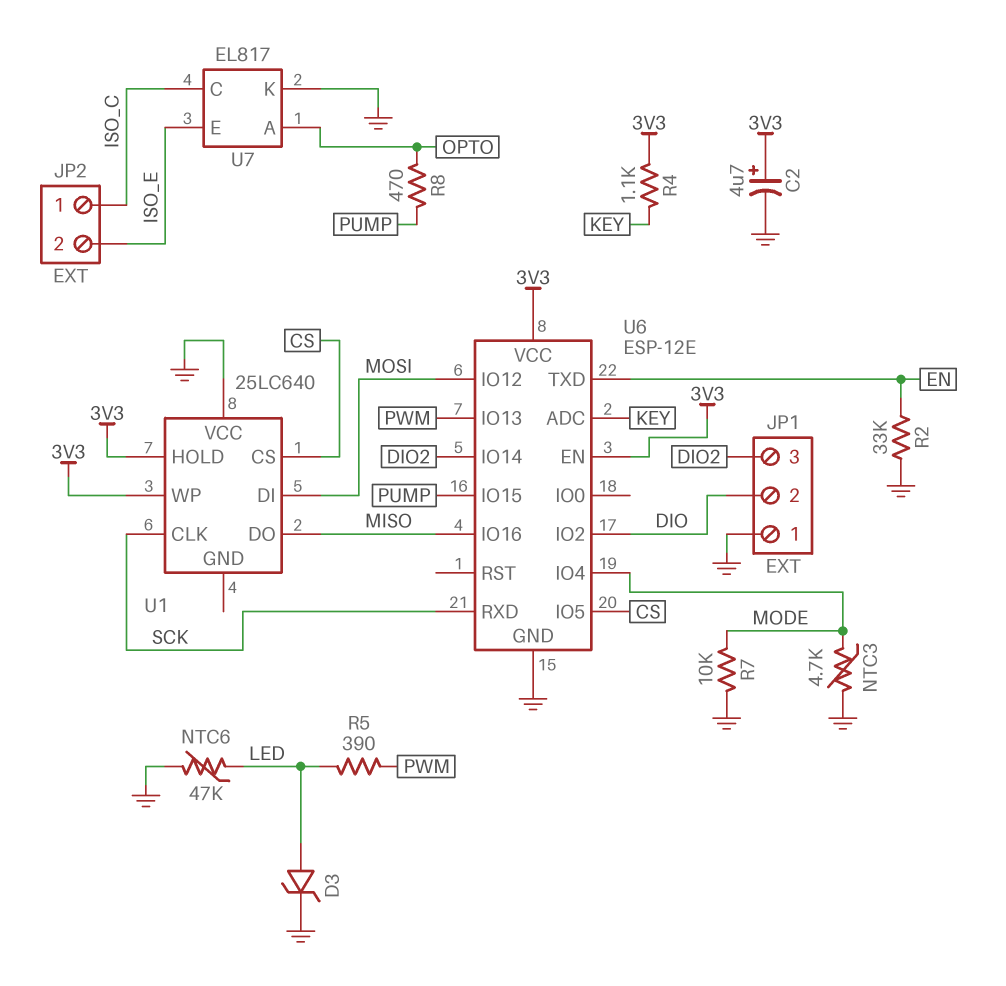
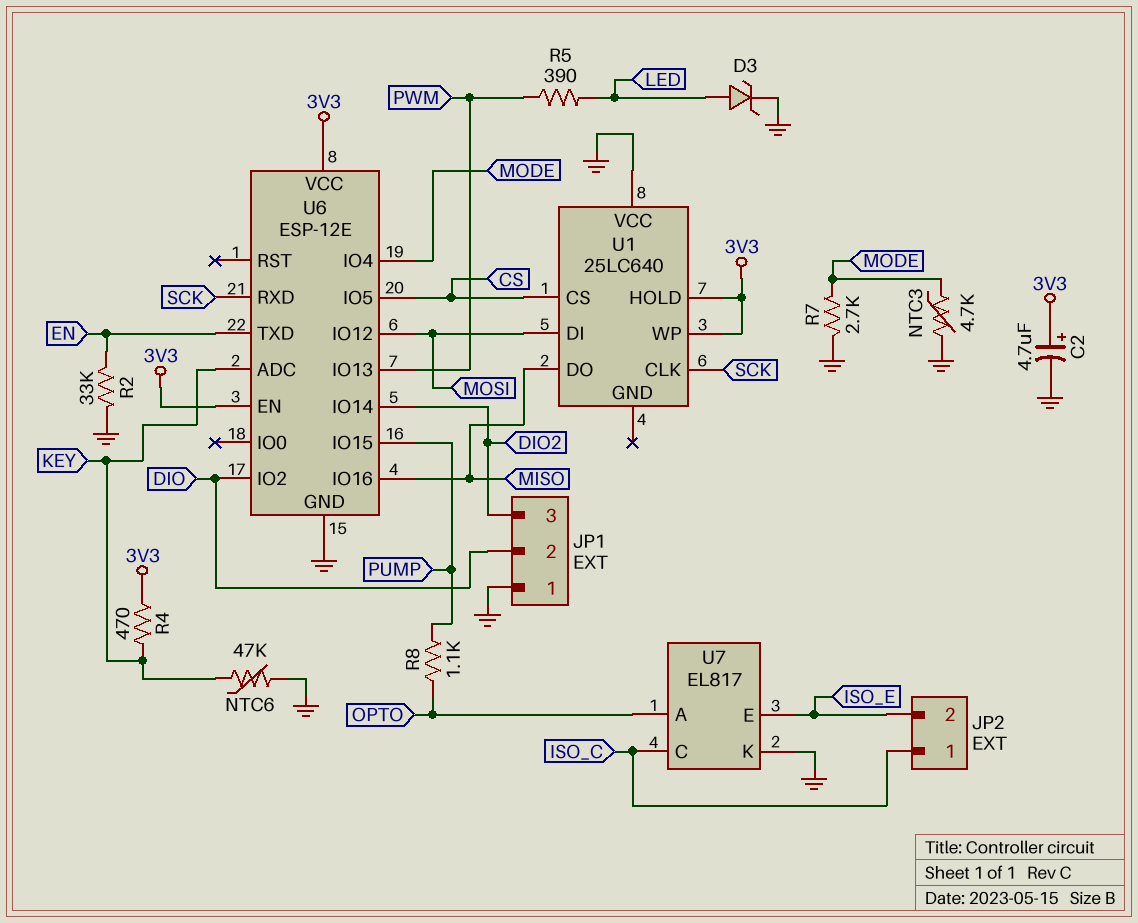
NTC6: 47k (GND, LED) -> 47k (GND, KEY)
R4: 1.1k (3V3, KEY) -> 470 (3V3, KEY)
R7: 10k (GND, MODE) -> 2.7k (GND, MODE)
R8: 470 (OPTO, PUMP) -> 1.1k (OPTO, PUMP)

